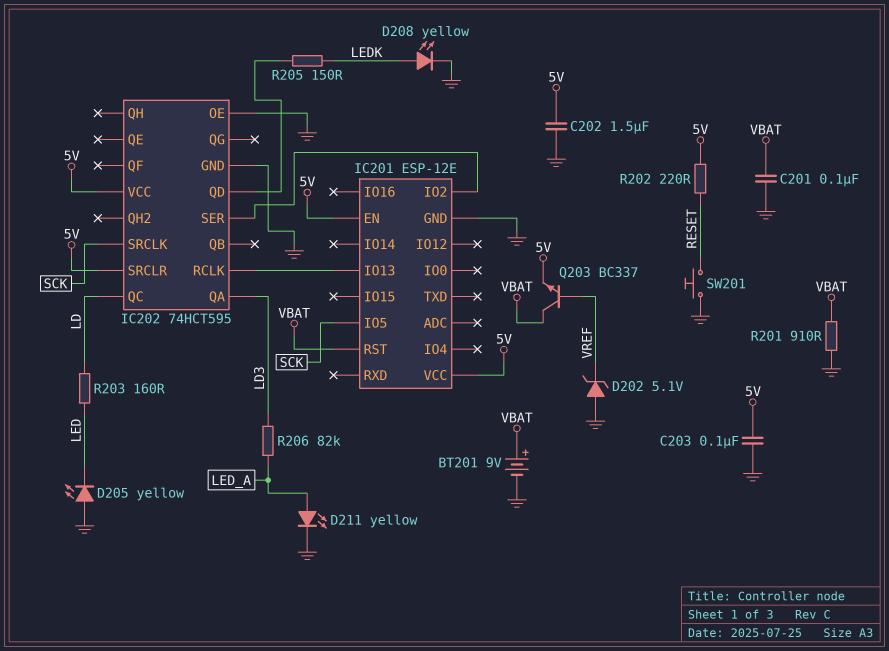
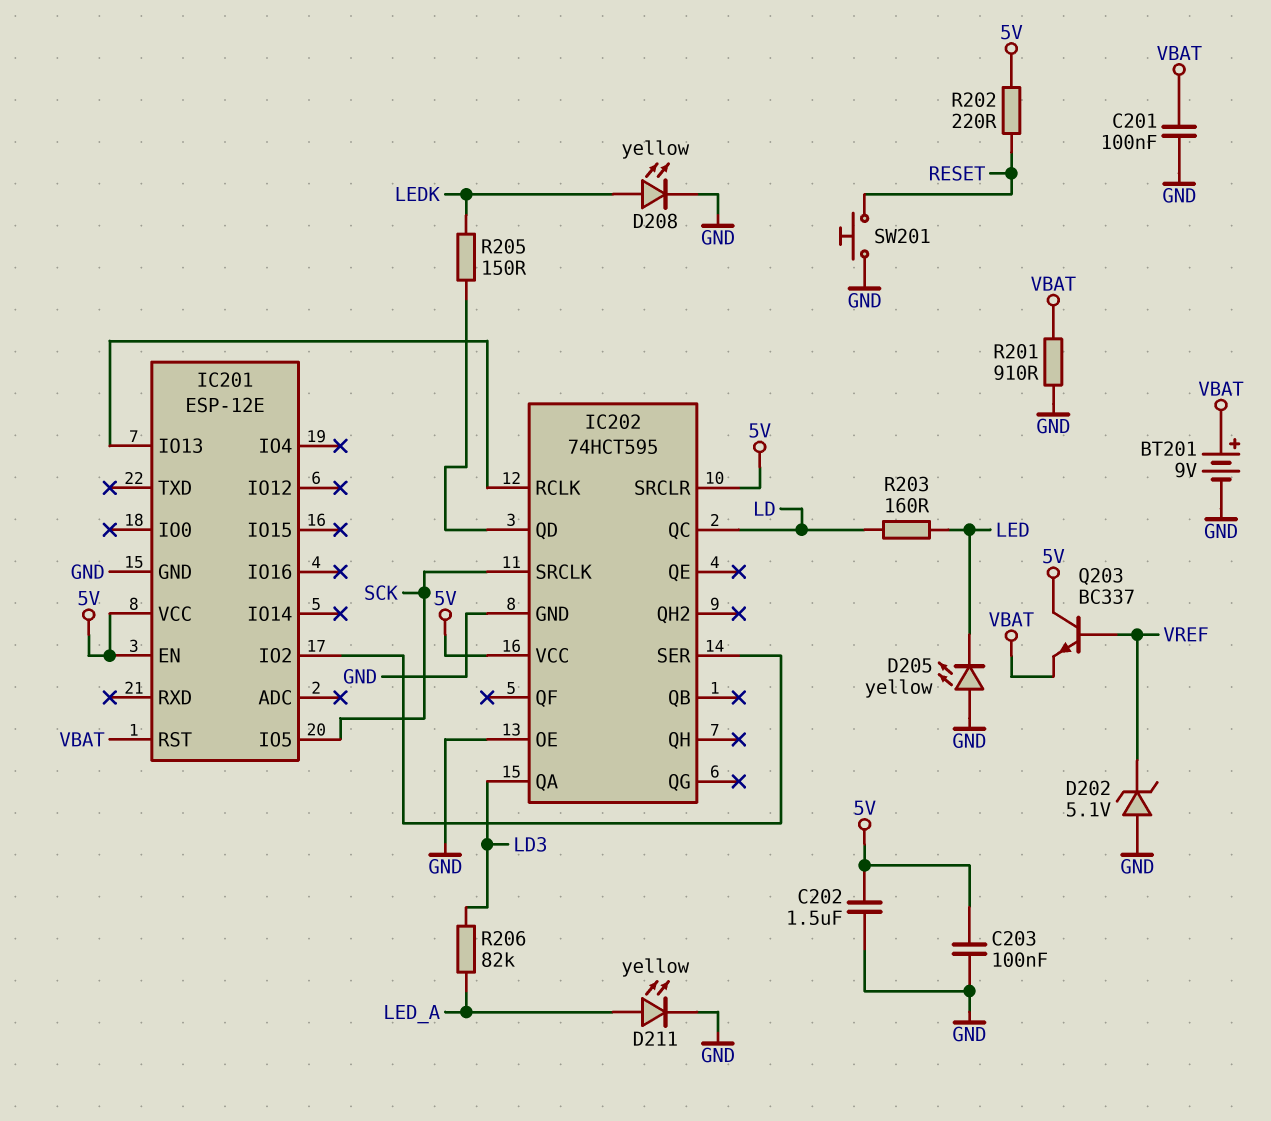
Q203: NPN BC337 (B VREF, C VBAT, E 5V) -> NPN BC337 (B VREF, C 5V, E VBAT)

